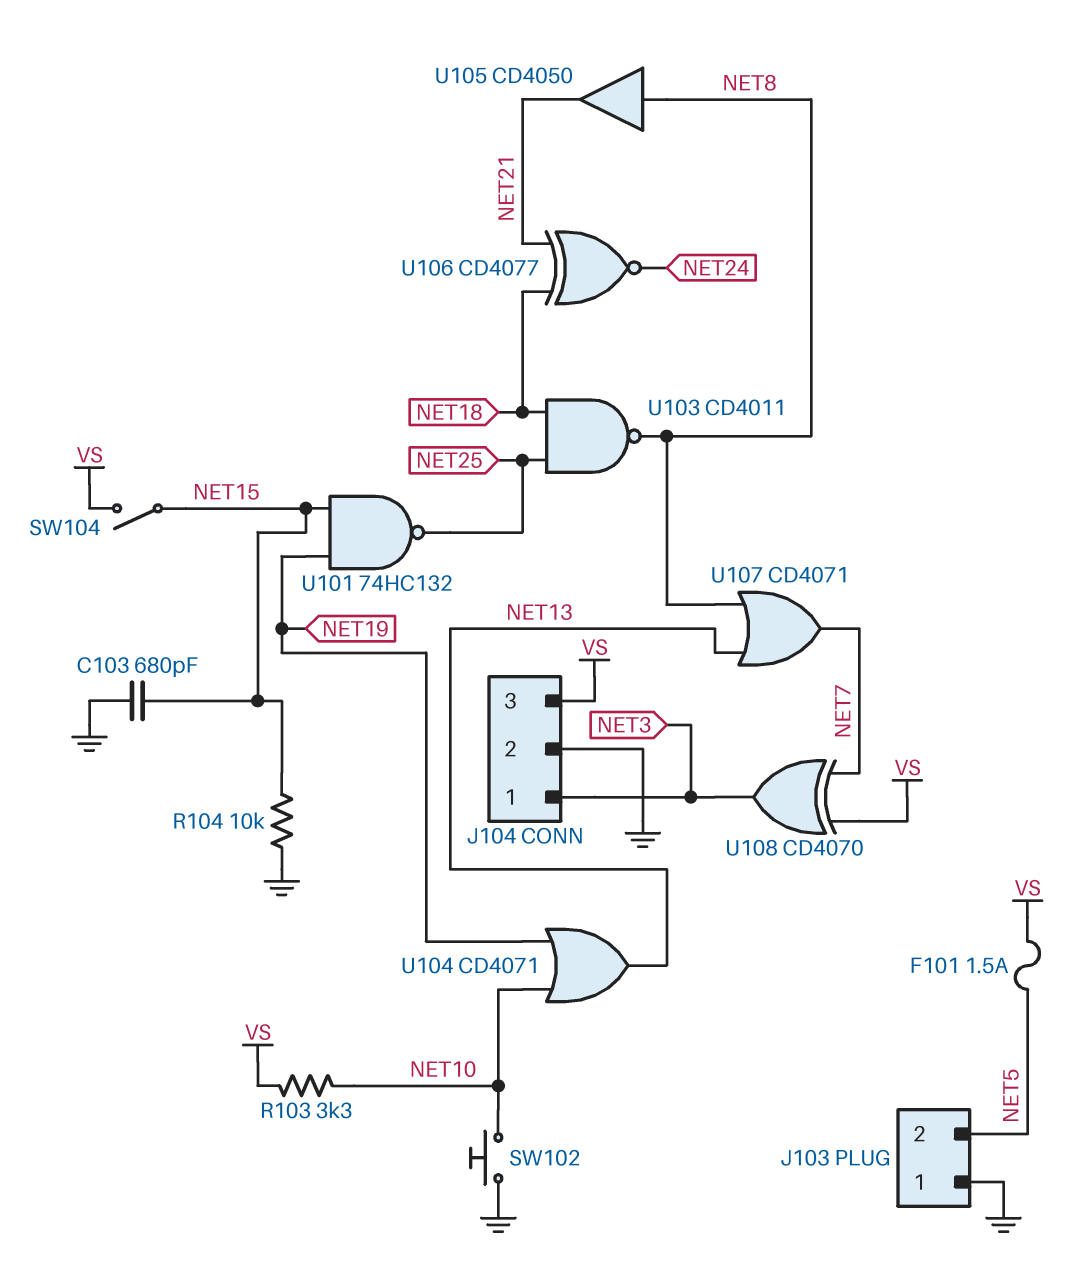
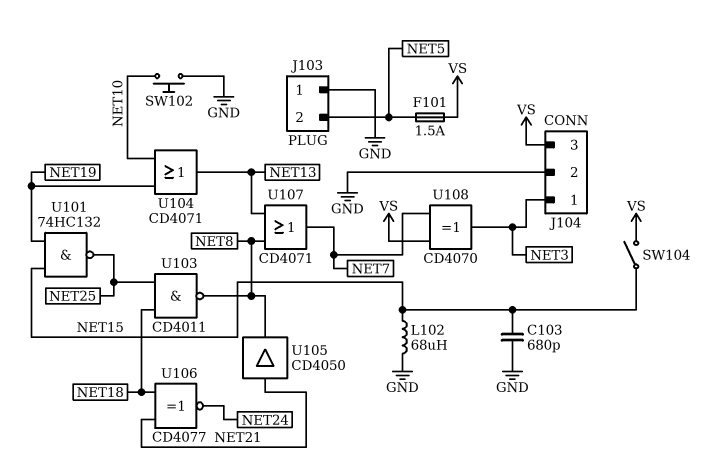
L102: none -> 68uH (GND, NET15)
R103: 3.3k (NET10, VS) -> none
R104: 10k (GND, NET15) -> none
U105: buffer CD4050 (in NET8, out NET21) -> buffer CD4050 (in NET21, out NET8)

